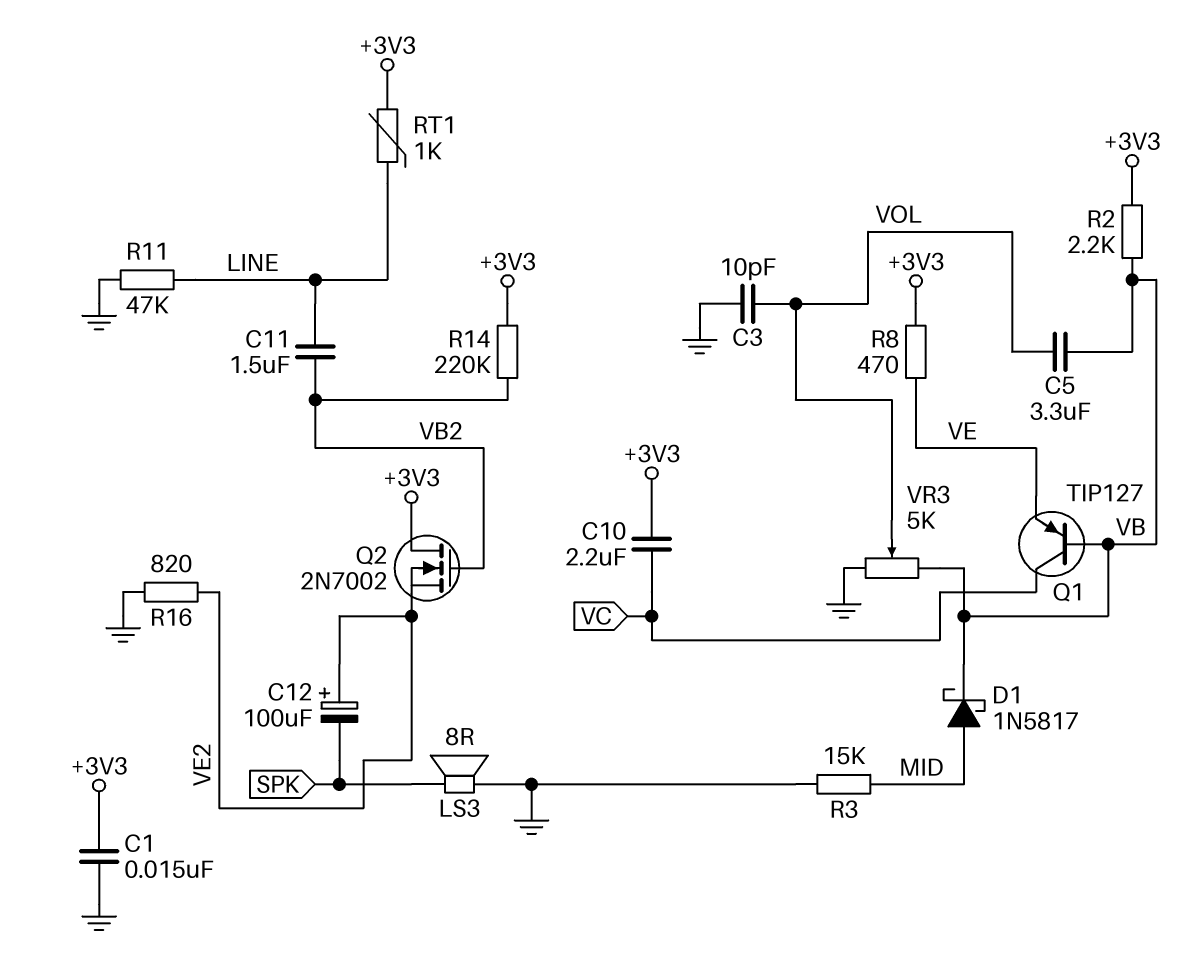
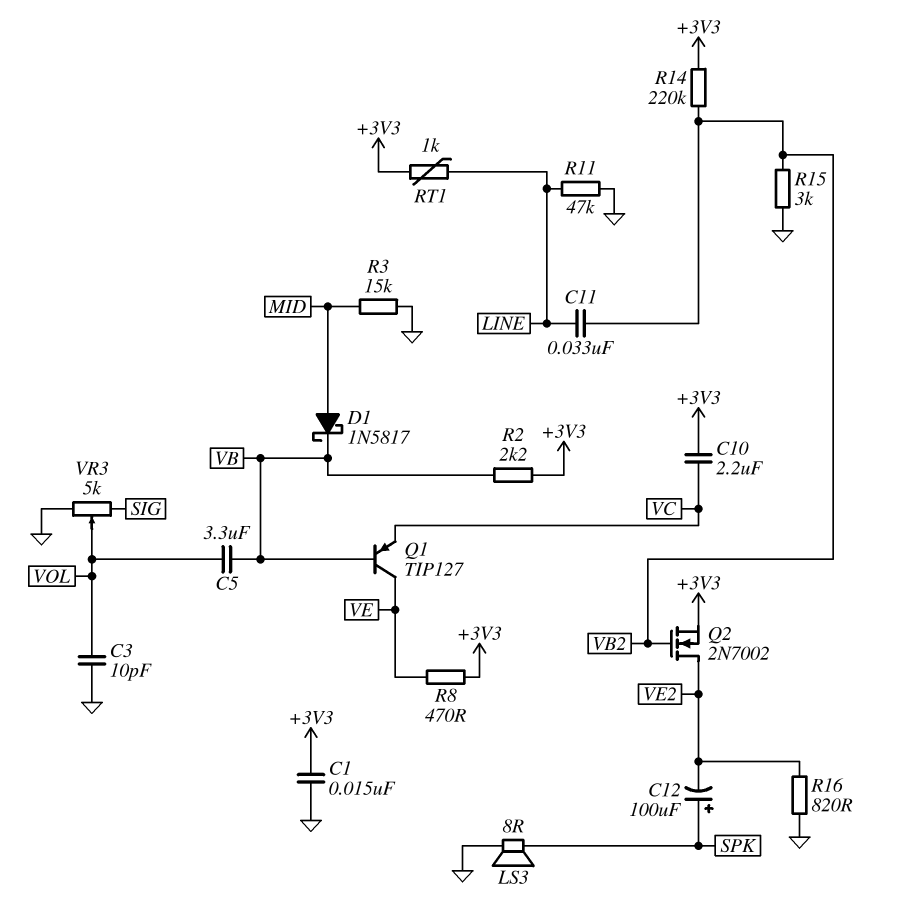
C11: 1.5uF (LINE, VB2) -> 33nF (LINE, VB2)
C12: 100uF (plus VE2, minus SPK) -> 100uF (plus SPK, minus VE2)
Q1: PNP TIP127 (B VB, C VC, E VE) -> PNP TIP127 (B VB, C VE, E VC)
Q2: NMOS 2N7002 (G VB2, D +3V3, S VE2) -> NMOS 2N7002 (G VB2, D VE2, S +3V3)
R15: none -> 3k (GND, VB2)
VR3: 5k (GND, VB, wiper VOL) -> 5k (GND, SIG, wiper VOL)

